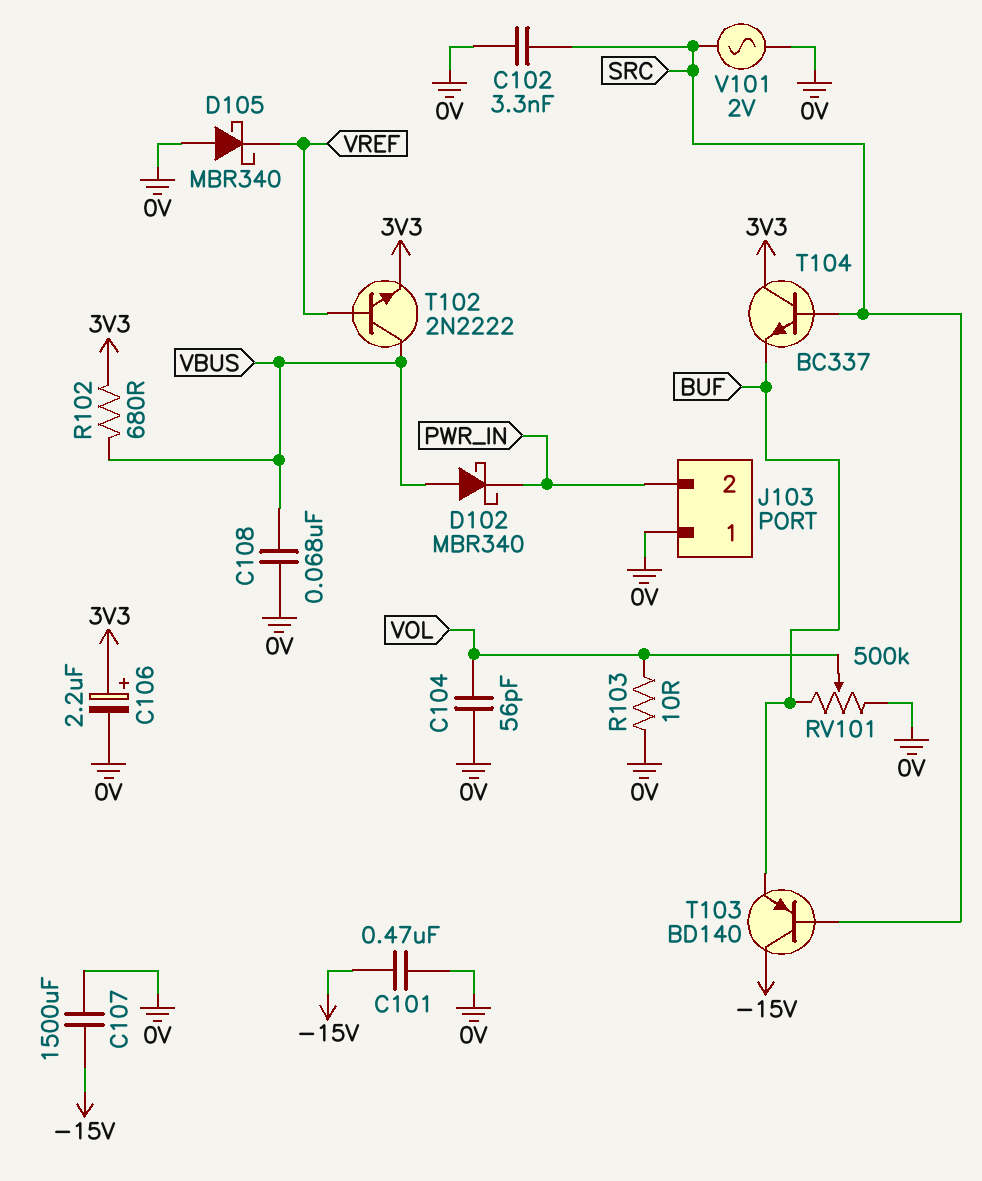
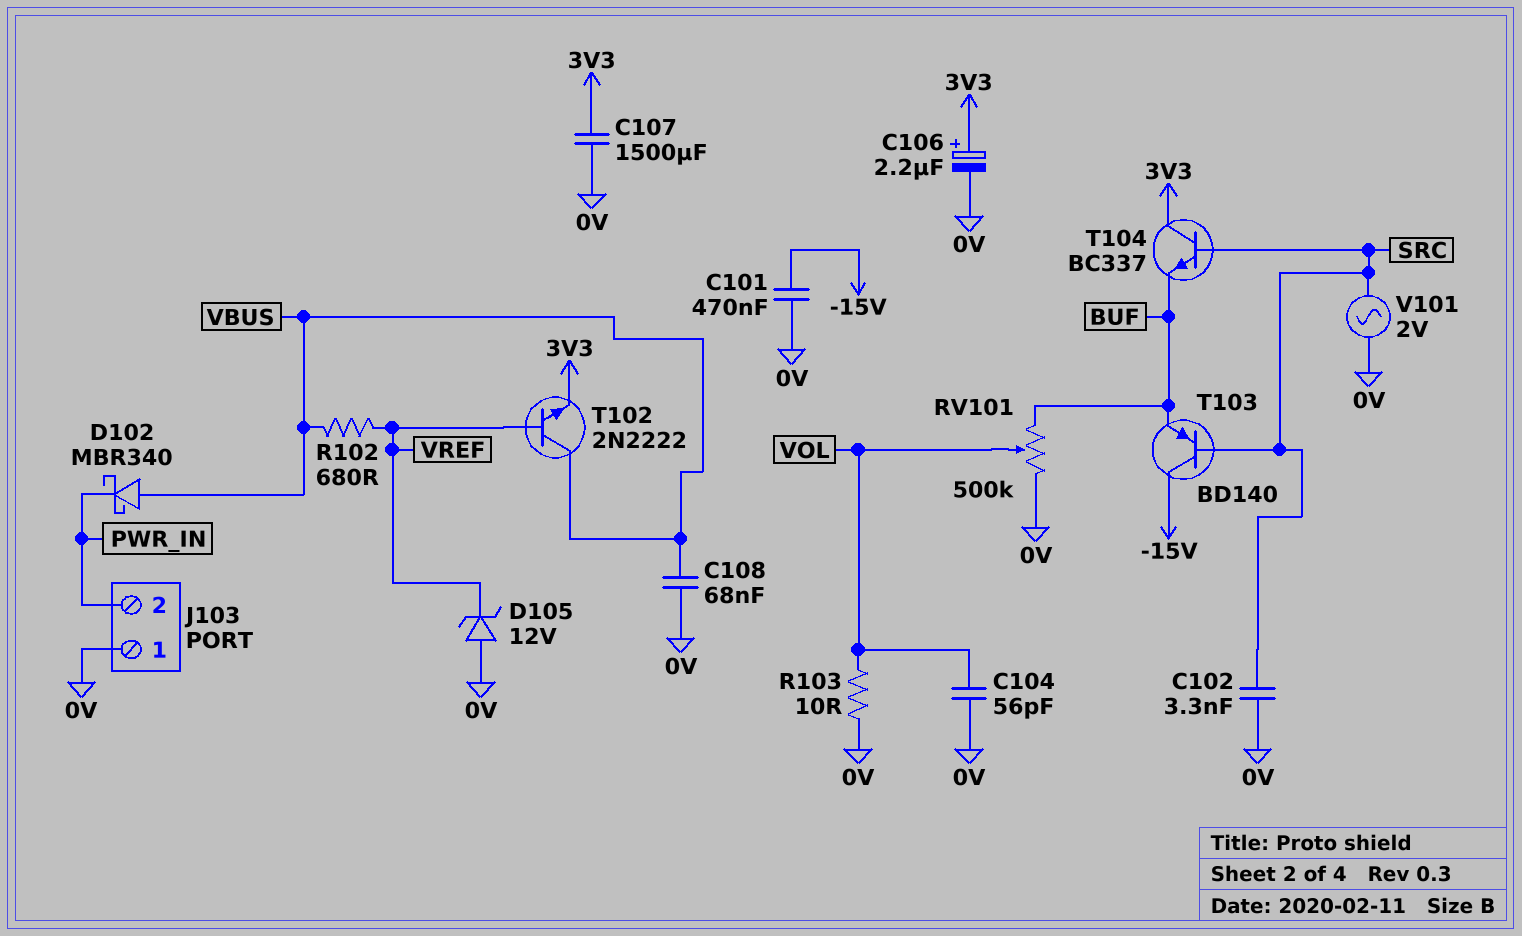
C107: 1500uF (-15V, 0V) -> 1500uF (0V, 3V3)
D105: schottky MBR340 (A 0V, K VREF) -> zener 12V (A 0V, K VREF)
R102: 680 (3V3, VBUS) -> 680 (VBUS, VREF)

